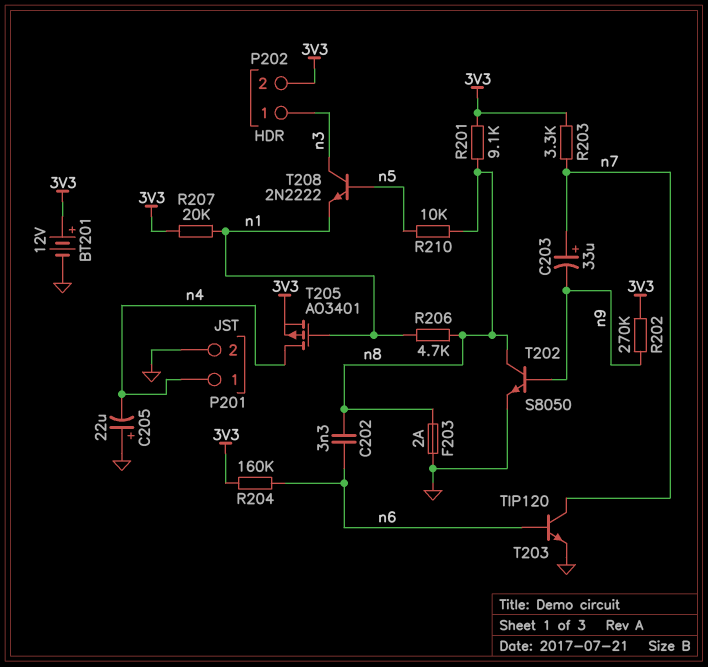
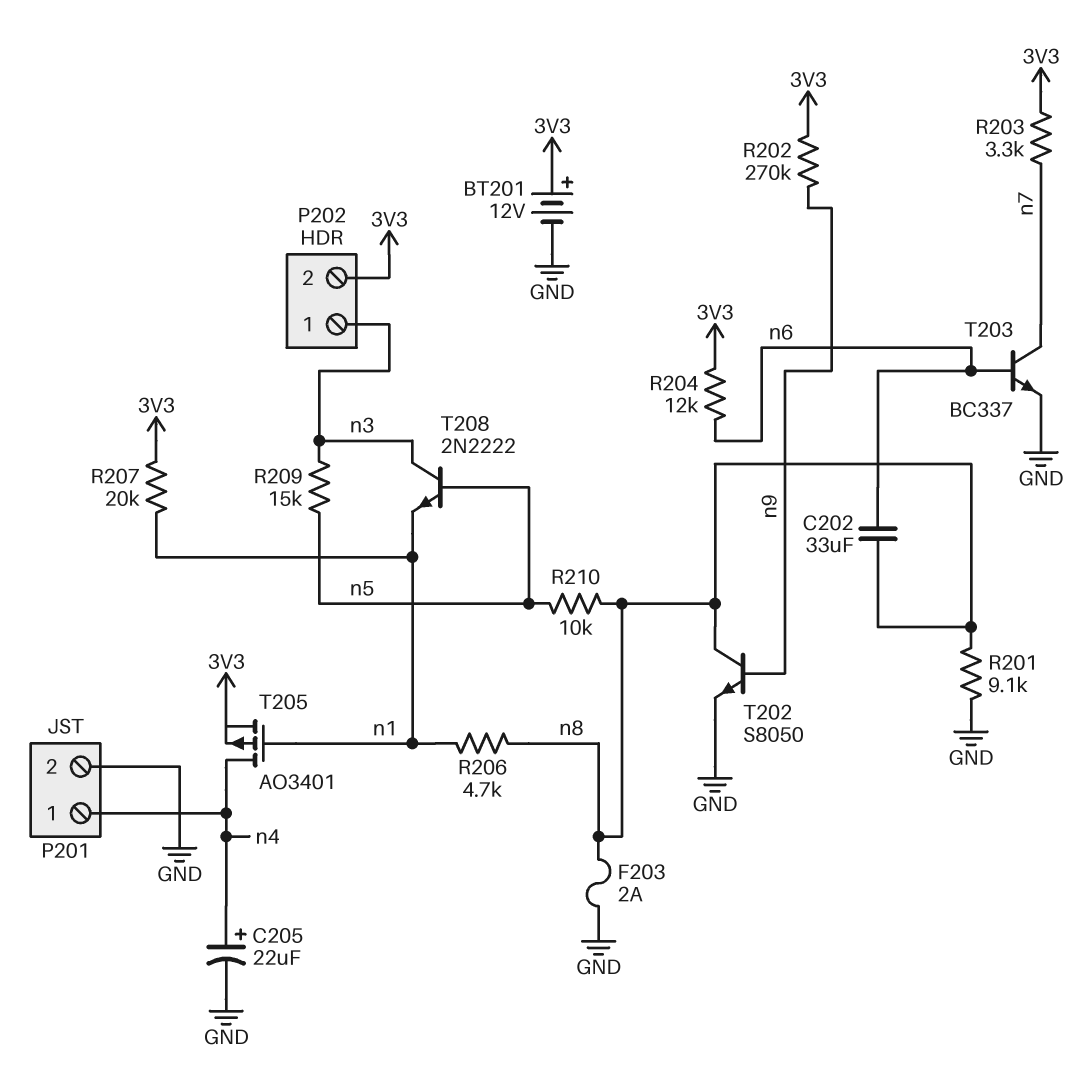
C202: 3.3nF (n6, n8) -> 33uF (n6, n8)
C203: 33uF (plus n7, minus n9) -> none
C205: 22uF (plus GND, minus n4) -> 22uF (plus n4, minus GND)
R201: 9.1k (3V3, n8) -> 9.1k (GND, n8)
R204: 160k (3V3, n6) -> 12k (3V3, n6)
R209: none -> 15k (n3, n5)
T203: NPN TIP120 (B n6, C n7, E GND) -> NPN BC337 (B n6, C n7, E GND)

